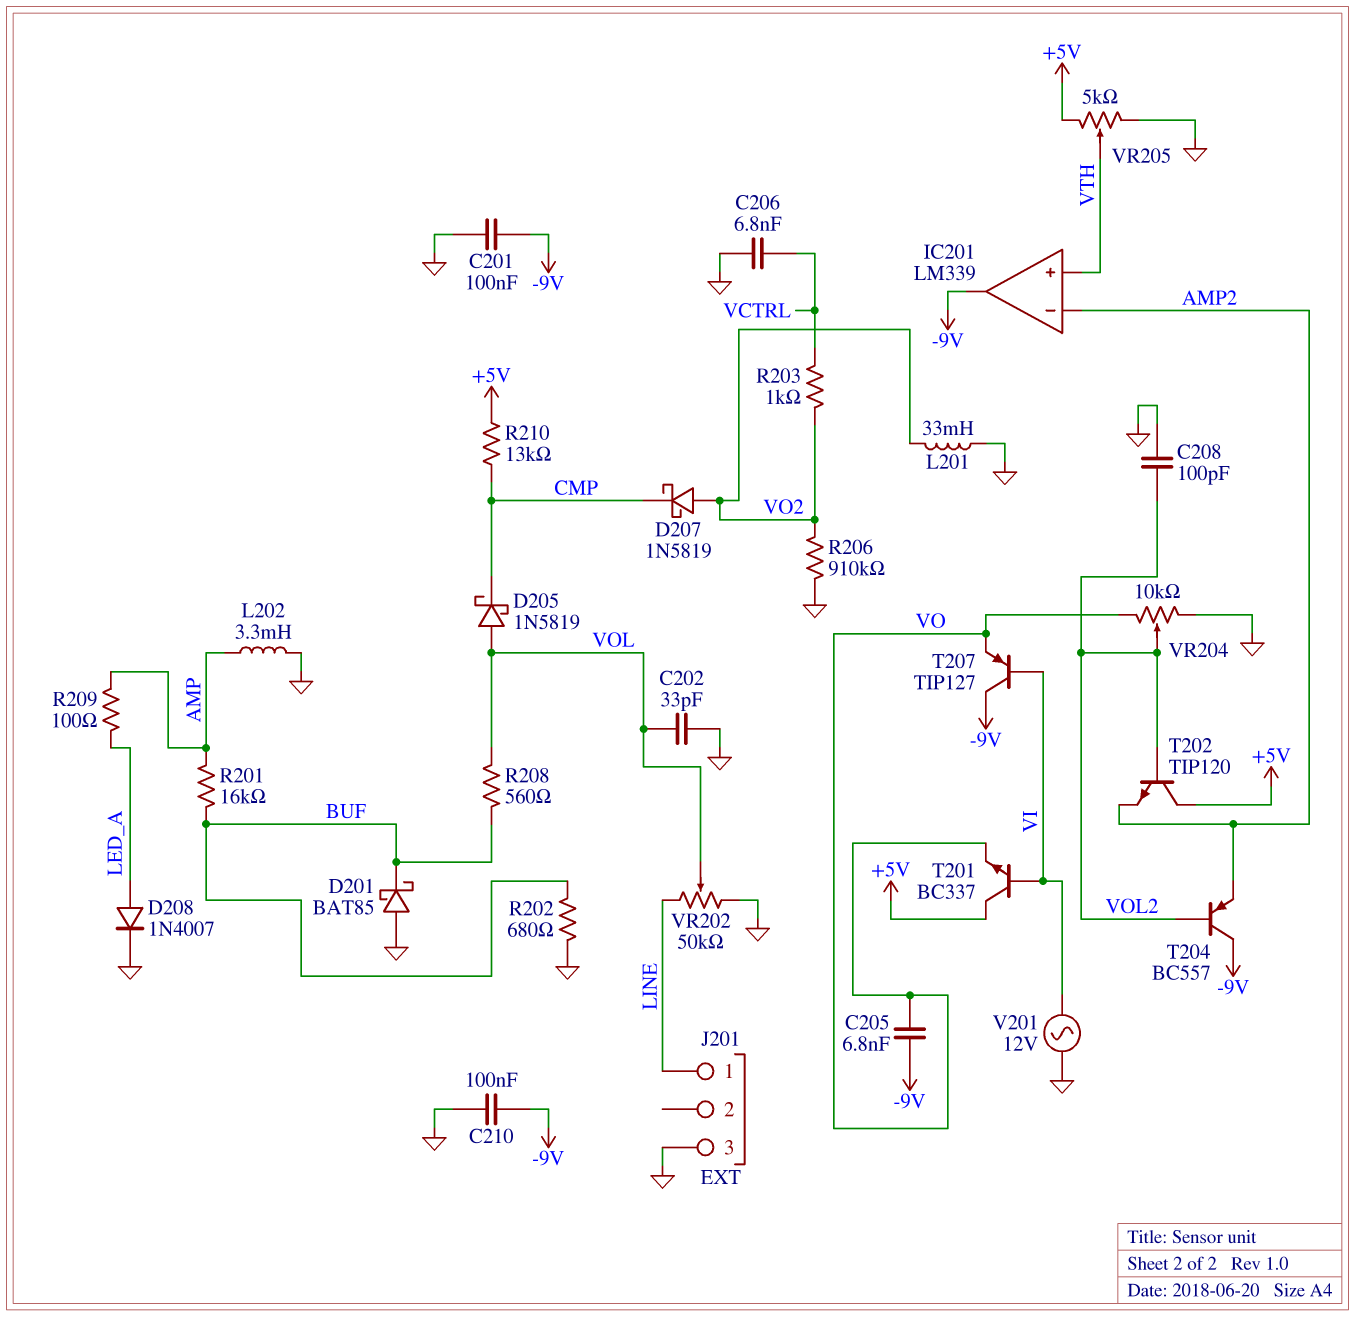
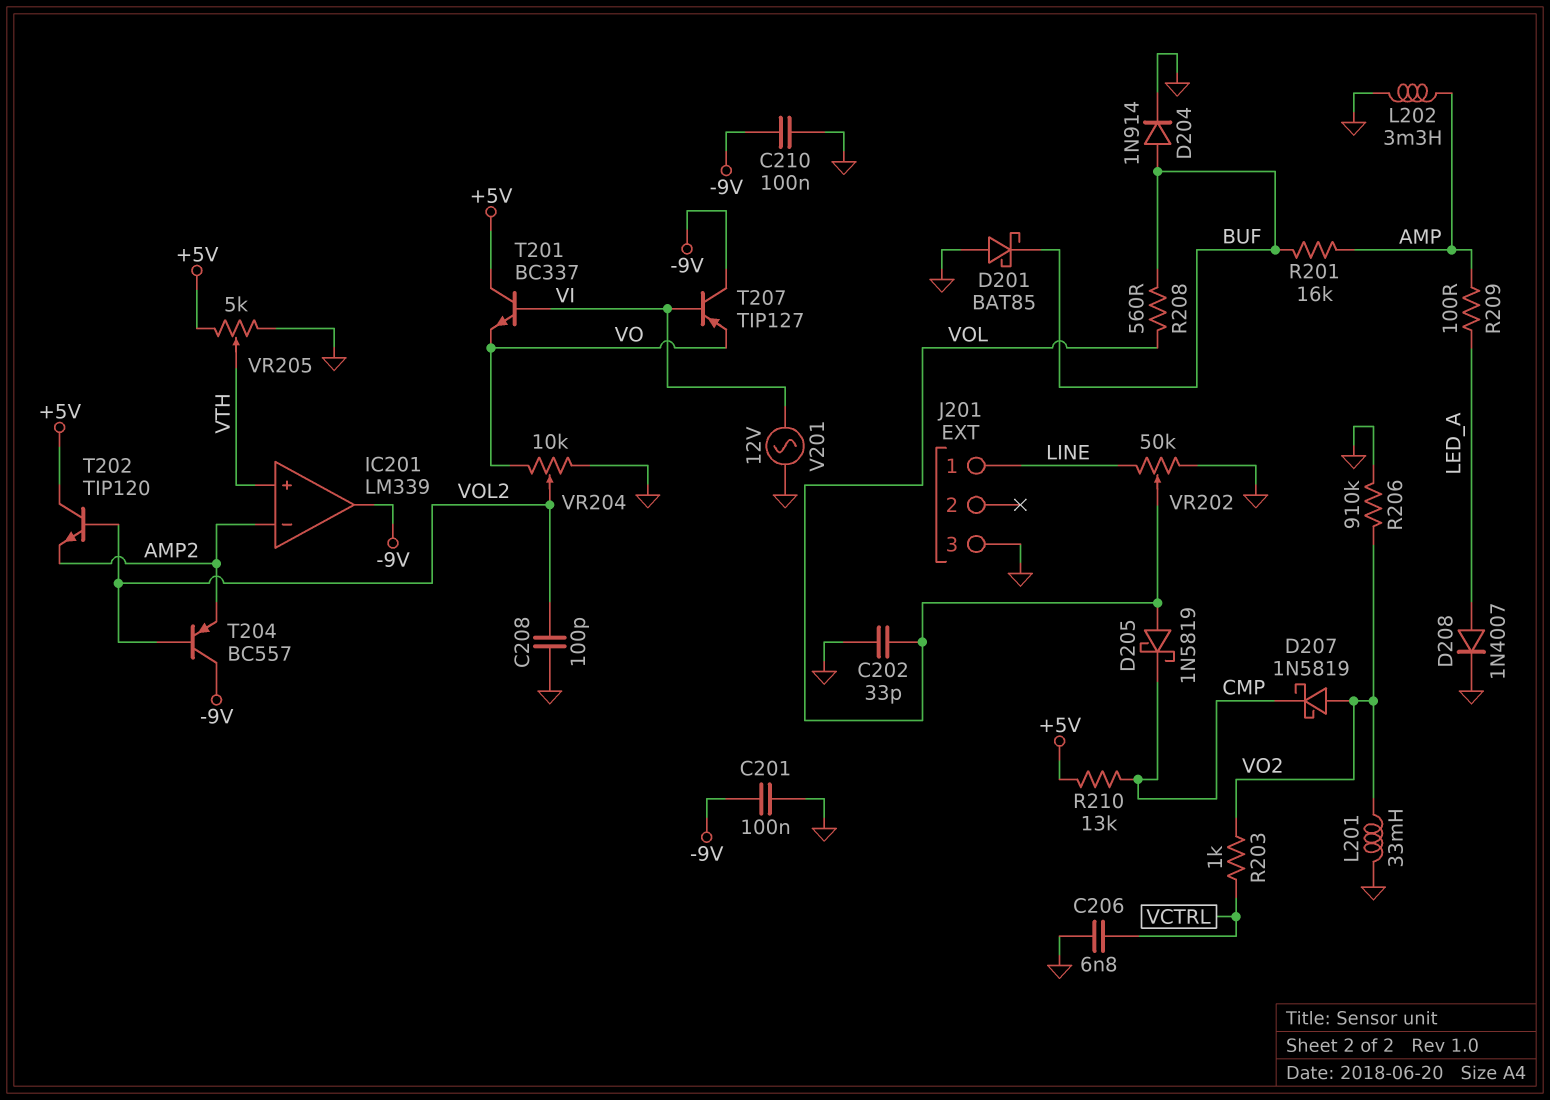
C205: 6.8nF (-9V, VO) -> none
D204: none -> diode 1N914 (A BUF, K GND)
R202: 680 (BUF, GND) -> none

